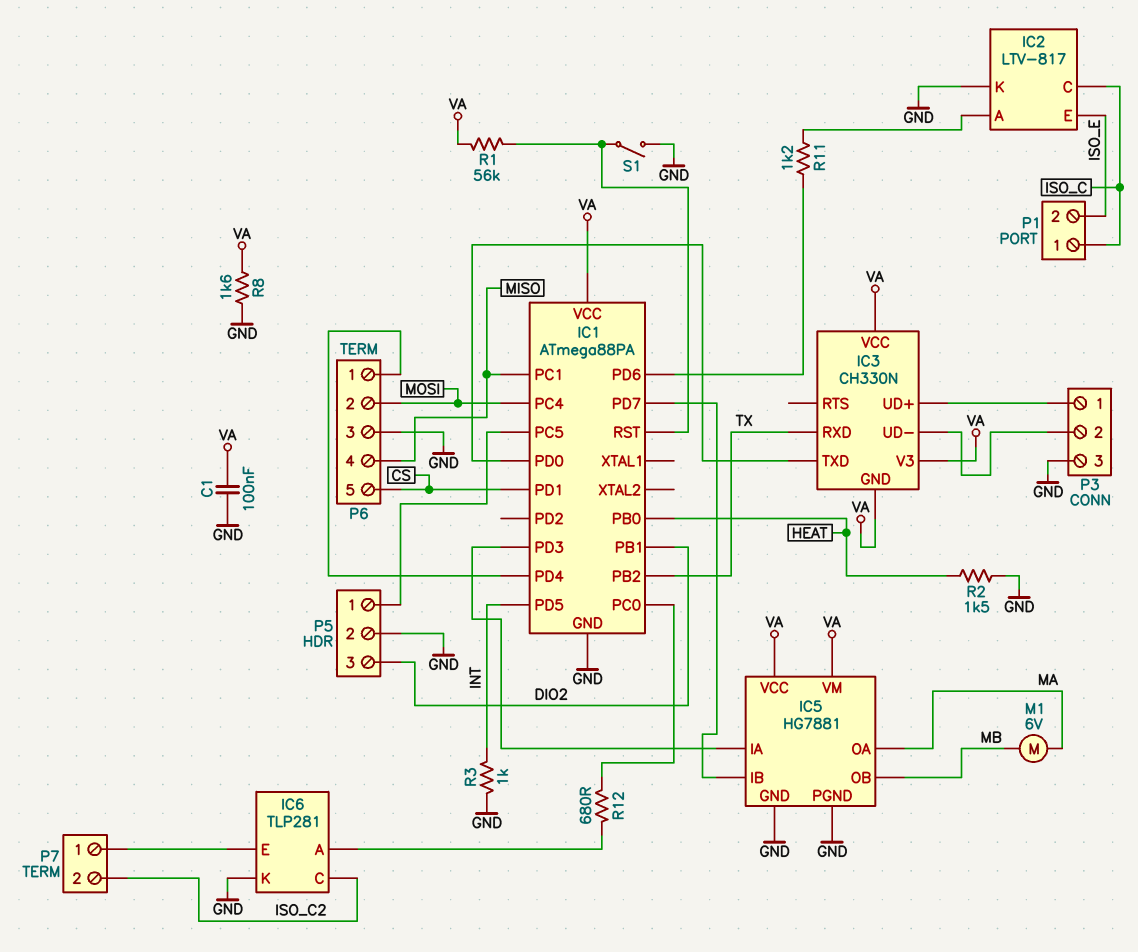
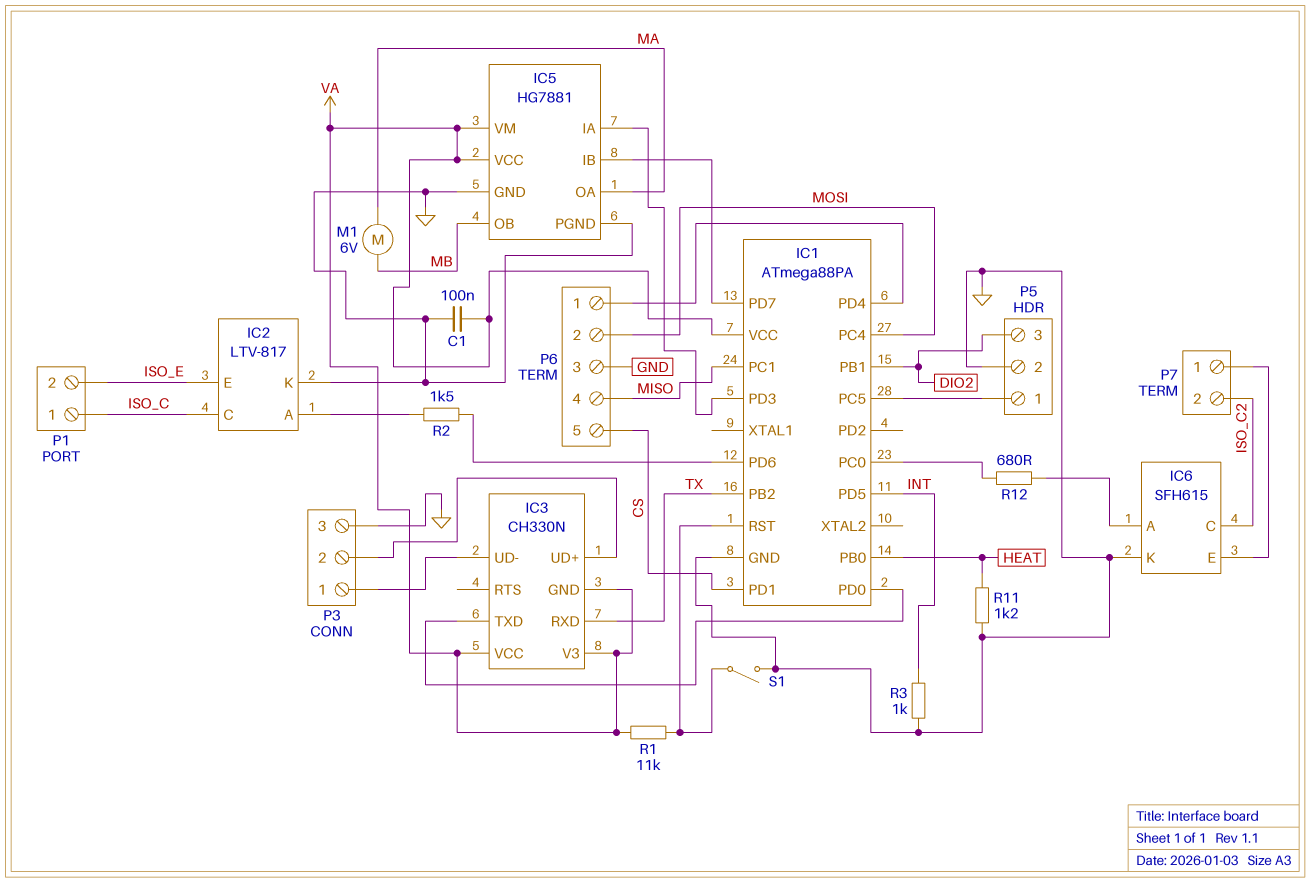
IC6: TLP281 -> SFH615
P3 pin 1: IC3/UD+ -> IC3/UD-
P3 pin 2: IC3/UD- -> IC3/UD+
R1: 56k (IC1/RST, VA) -> 11k (IC1/RST, VA)
R2: 1.5k (GND, HEAT) -> 1.5k (IC1/PD6, IC2/A)
R8: 1.6k (GND, VA) -> none
R11: 1.2k (IC1/PD6, IC2/A) -> 1.2k (GND, HEAT)

